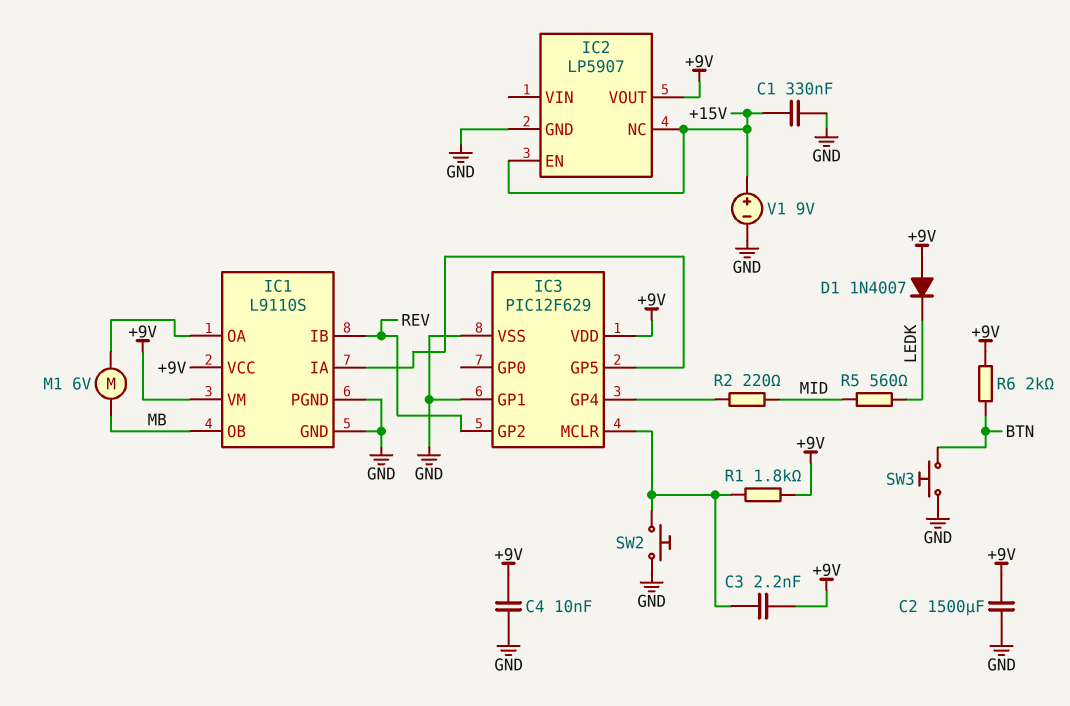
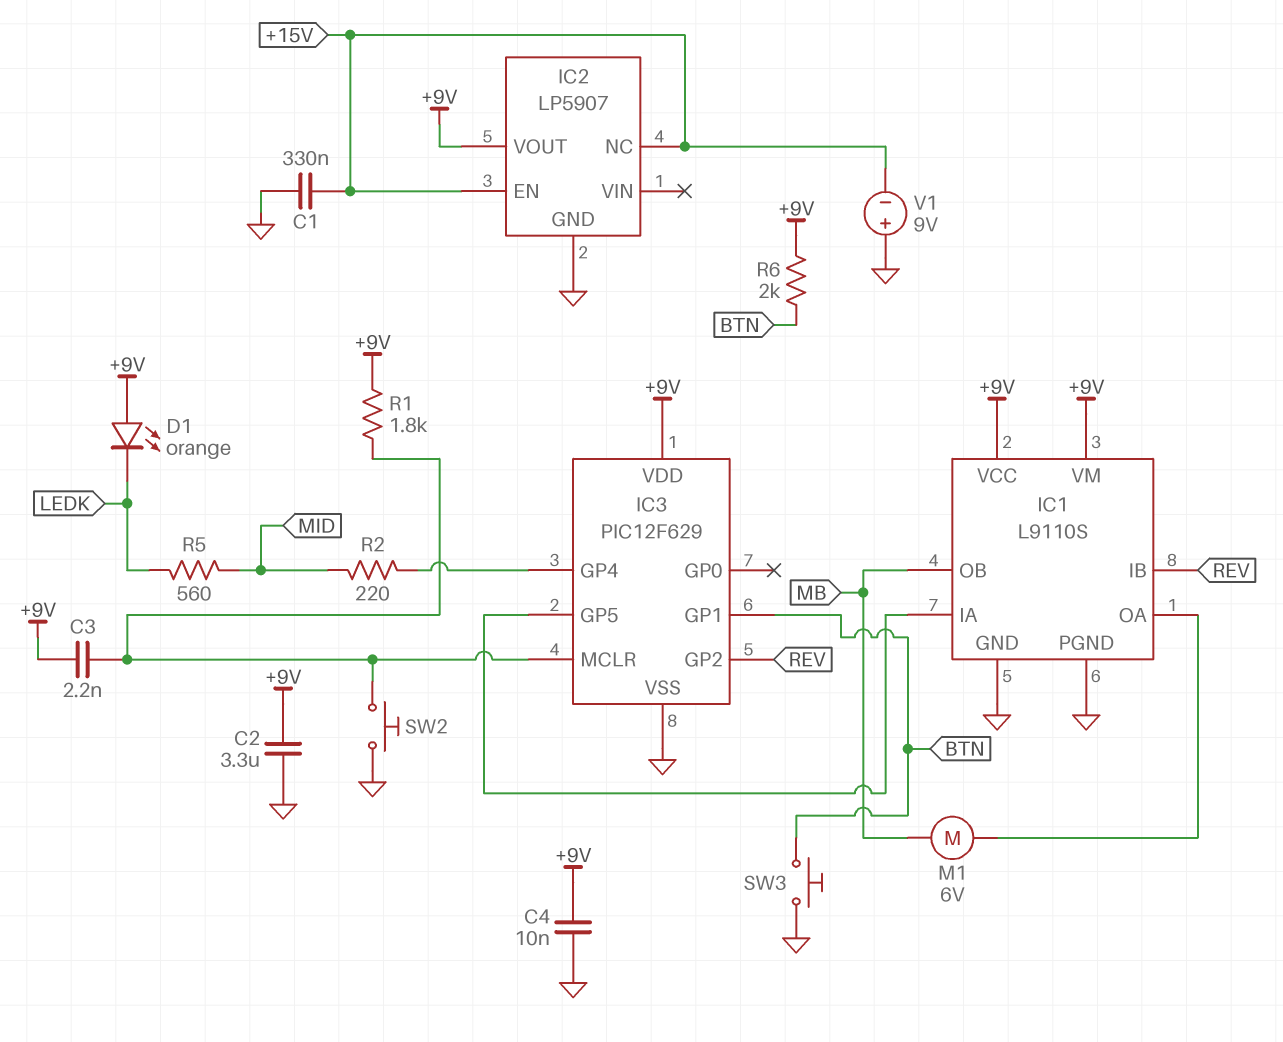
C2: 1500uF (+9V, GND) -> 3.3uF (+9V, GND)
D1: diode 1N4007 (A +9V, K LEDK) -> LED orange (A +9V, K LEDK)
IC3 pin GP1: GND -> BTN
V1: 9V (plus +15V, minus GND) -> 9V (plus GND, minus +15V)

